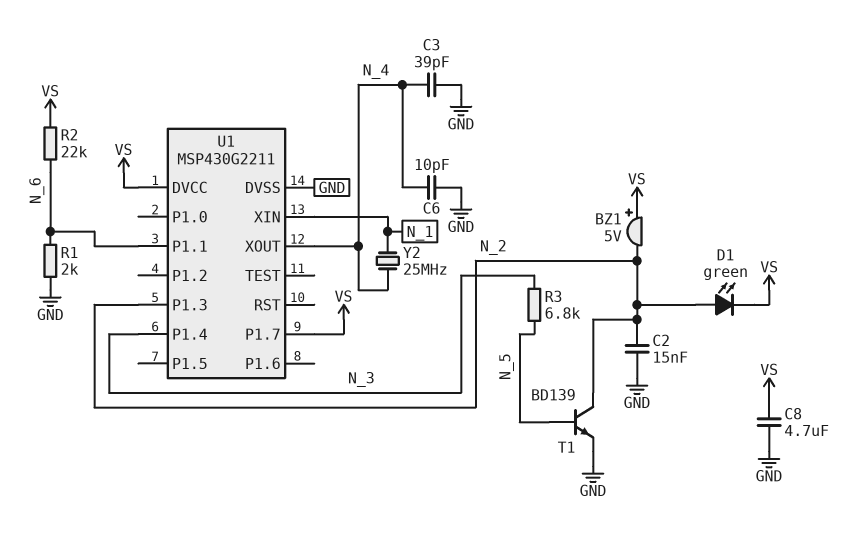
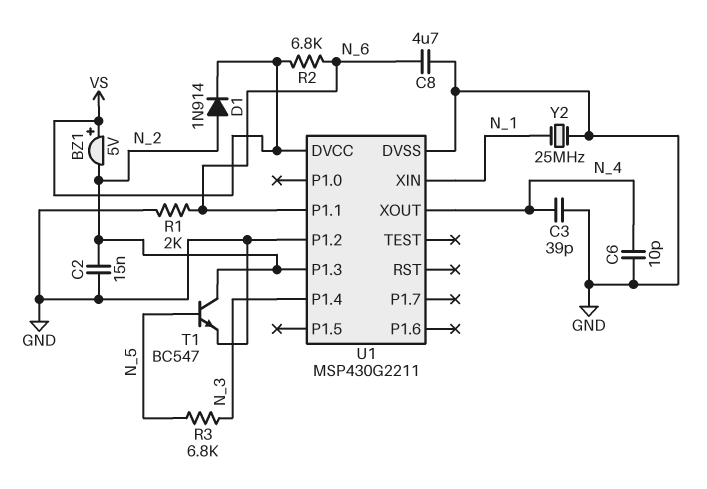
C8: 4.7uF (GND, VS) -> 4.7uF (GND, N_6)
D1: LED green (A N_2, K VS) -> diode 1N914 (A N_2, K VS)
R2: 22k (N_6, VS) -> 6.8k (N_6, VS)
T1: NPN BD139 (B N_5, C N_2, E GND) -> NPN BC547 (B N_5, C N_2, E GND)
U1 pin P1.2: none -> GND
U1 pin P1.7: VS -> none
Y2: 25MHz (N_1, N_4) -> 25MHz (GND, N_1)

